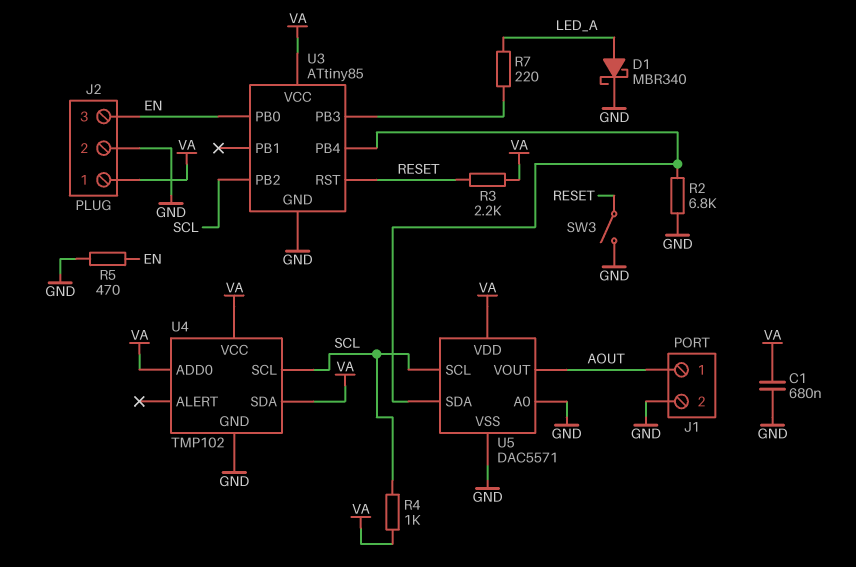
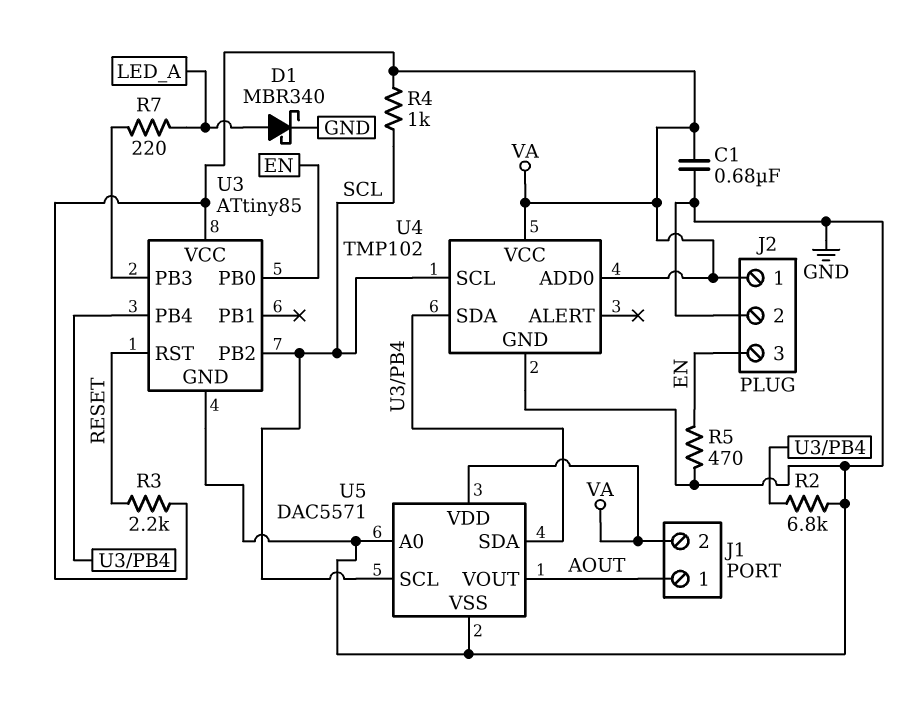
J1 pin 2: GND -> VA
SW3: switch (GND, RESET) -> none
U4 pin SDA: VA -> U3/PB4

